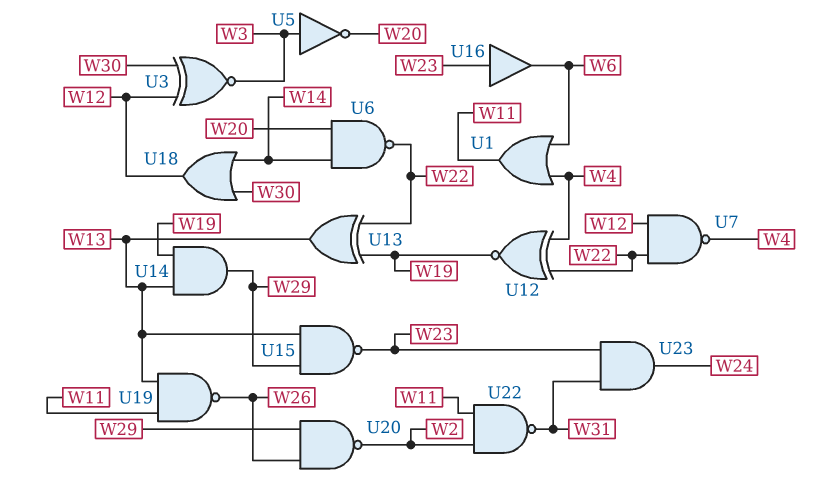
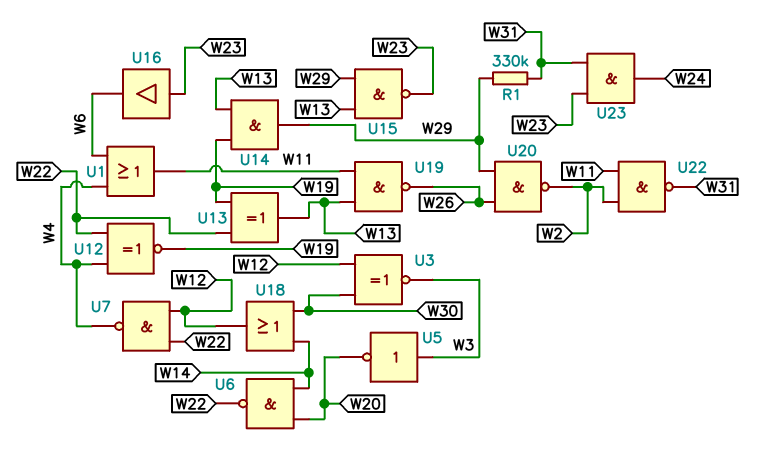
R1: none -> 330k (W29, W31)

